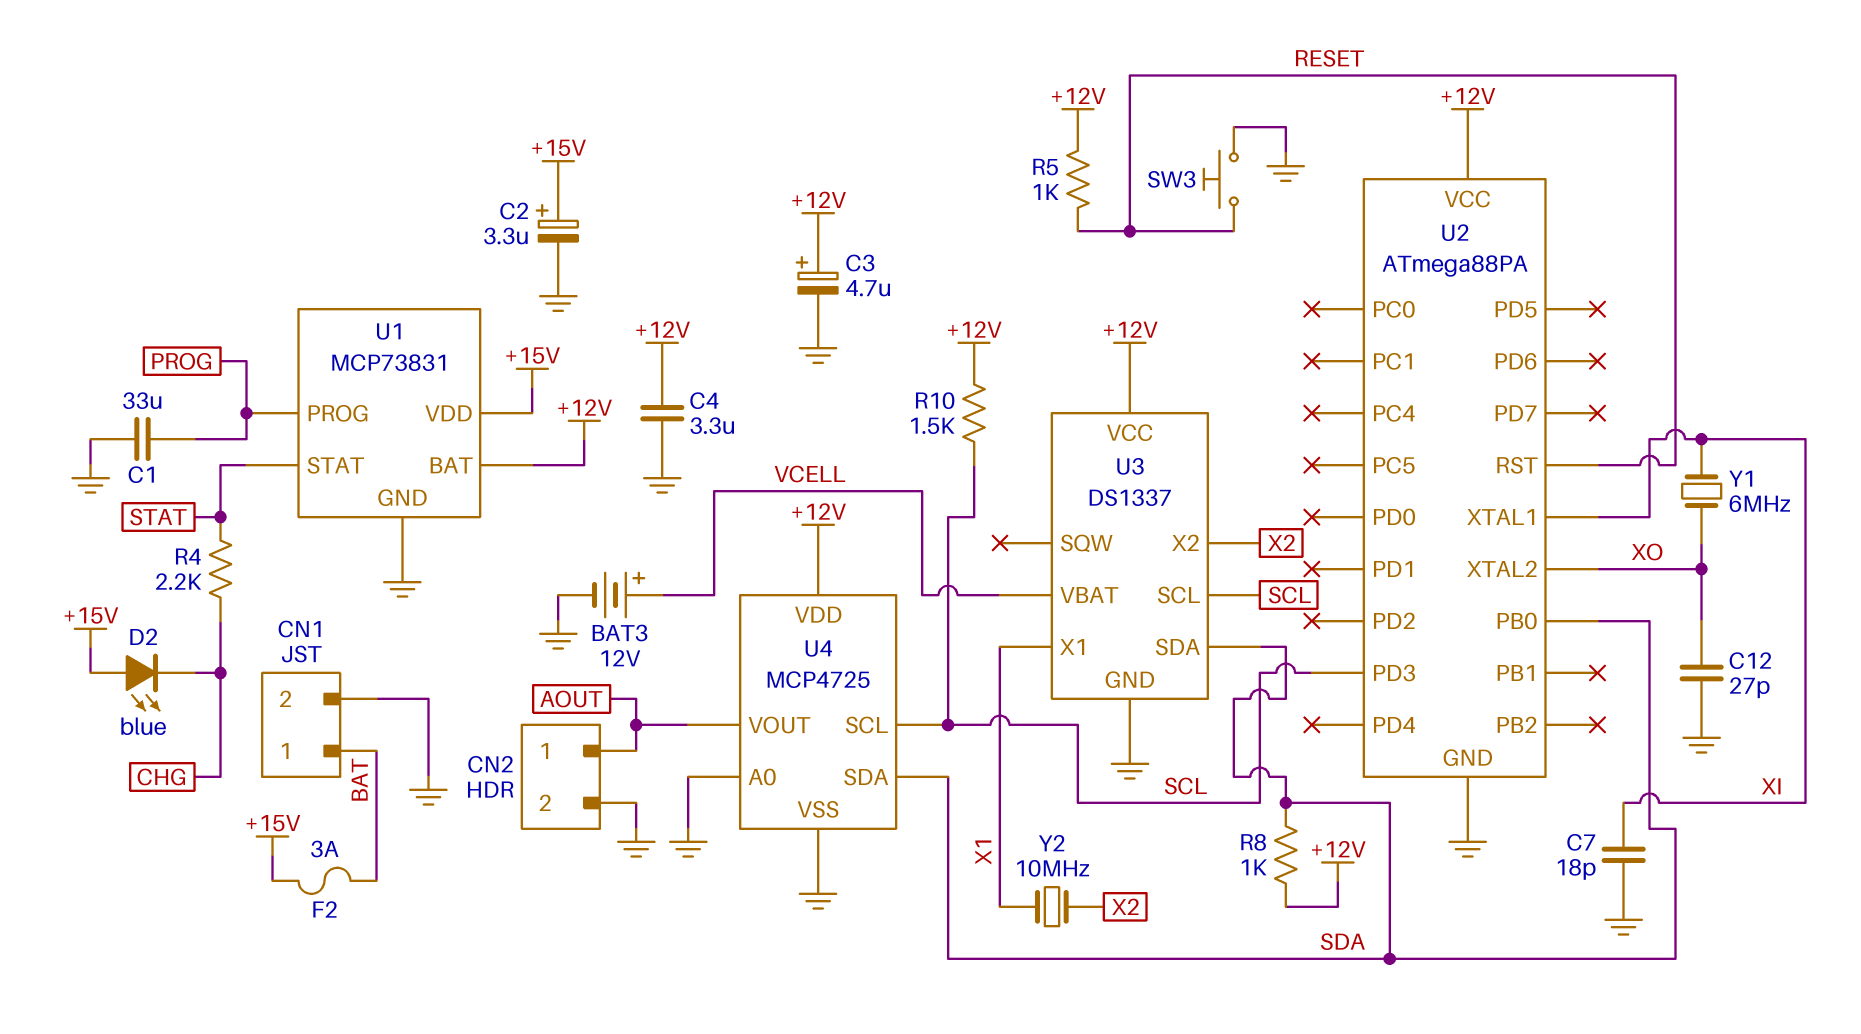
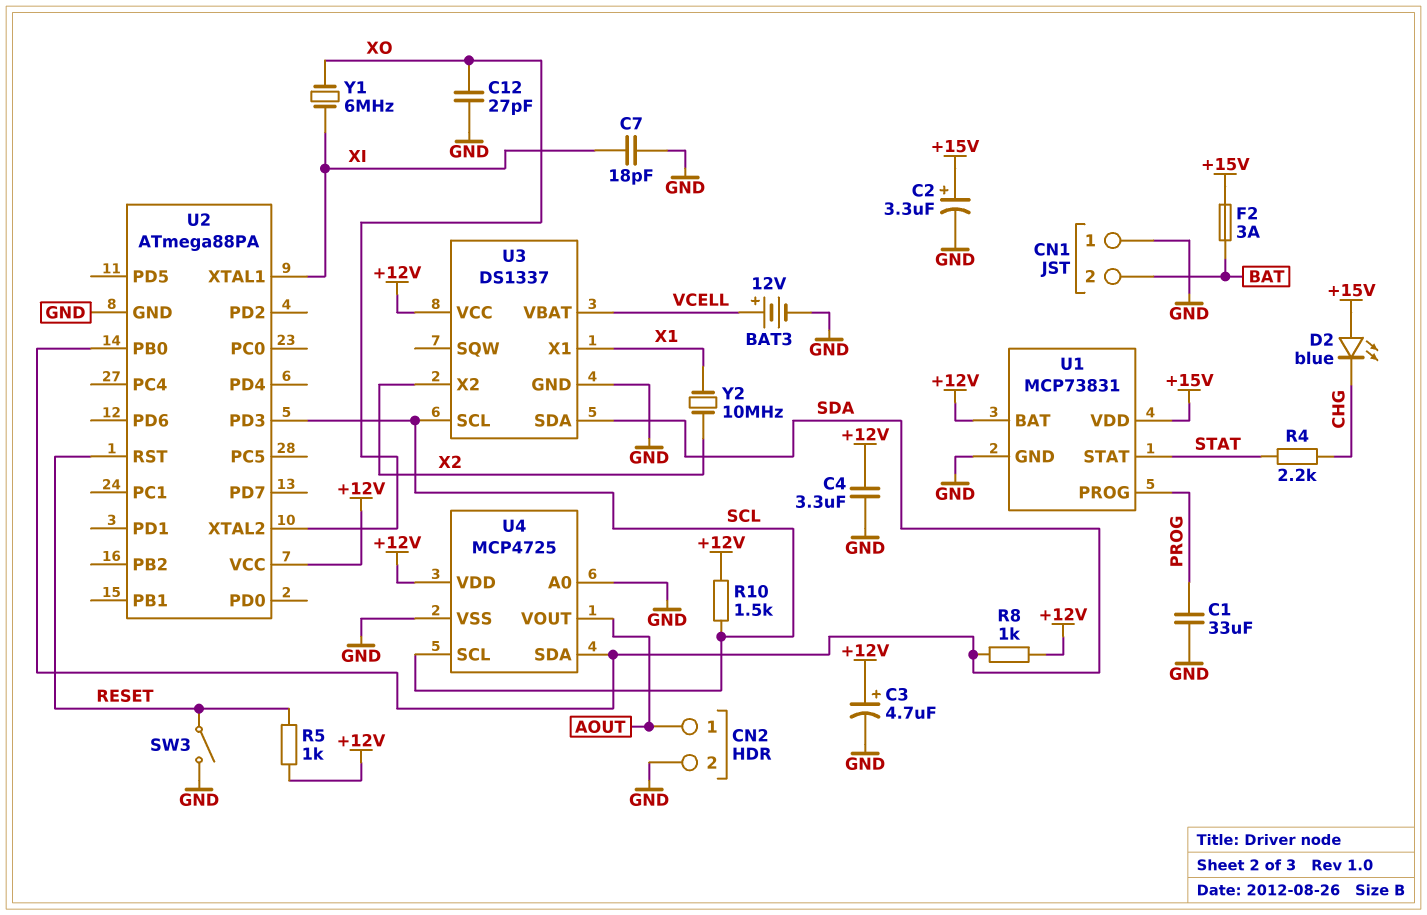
CN1 pin 1: BAT -> GND
CN1 pin 2: GND -> BAT
SW3: button (GND, RESET) -> switch (GND, RESET)

